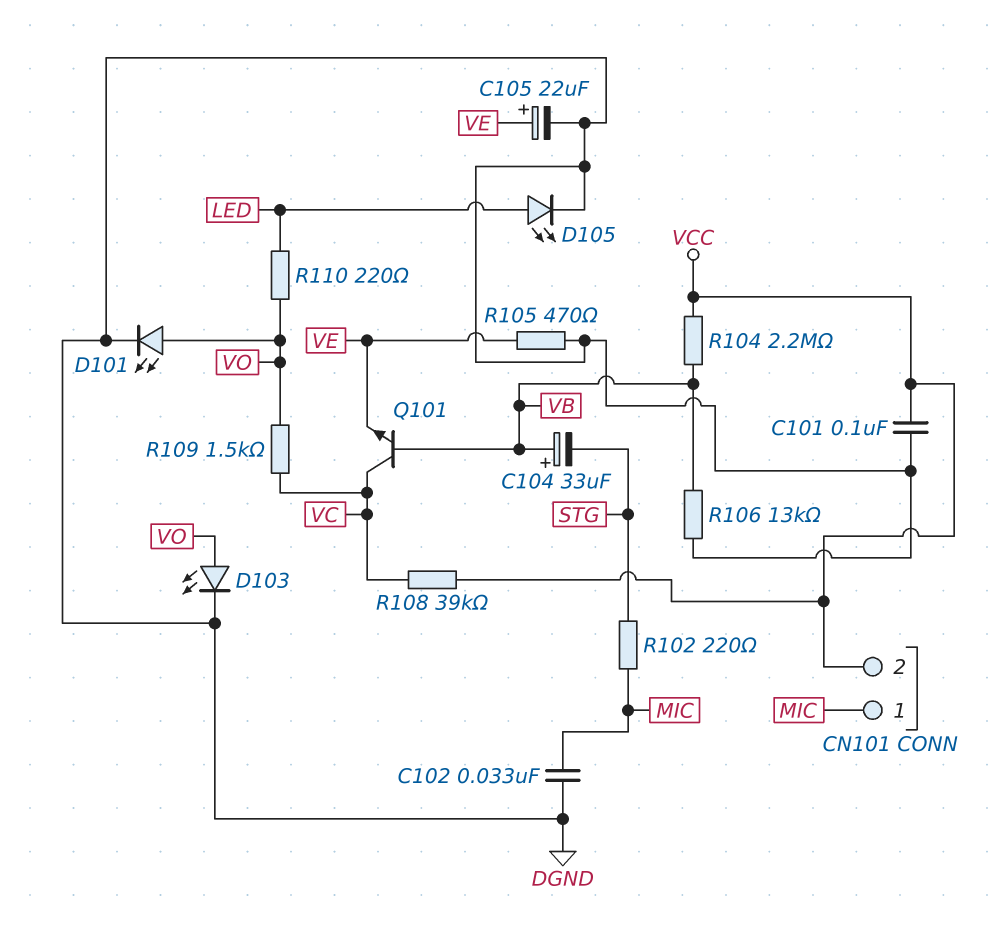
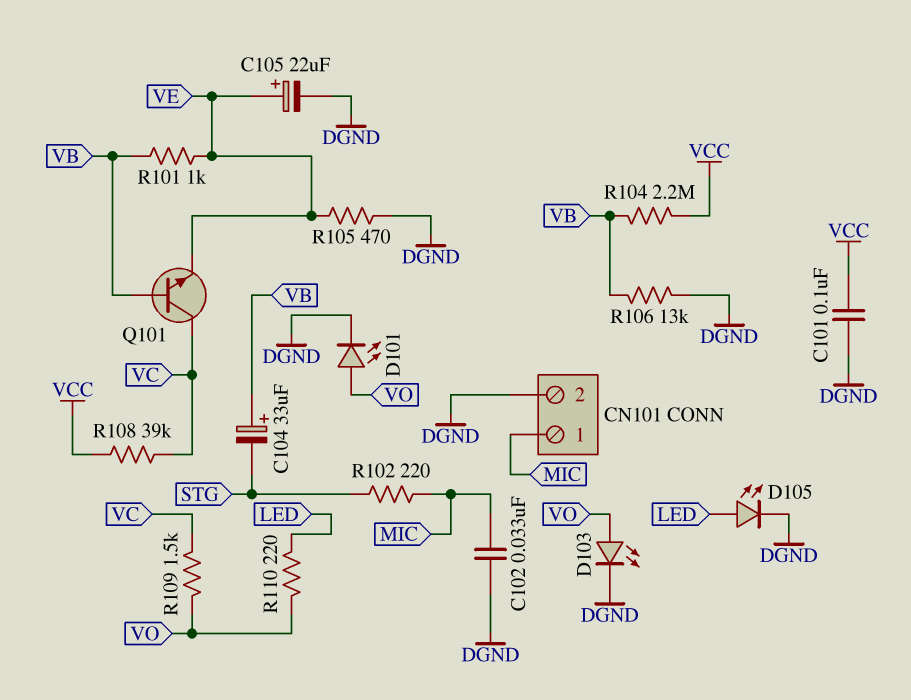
CN101 pin 2: VCC -> DGND
R101: none -> 1k (VB, VE)

